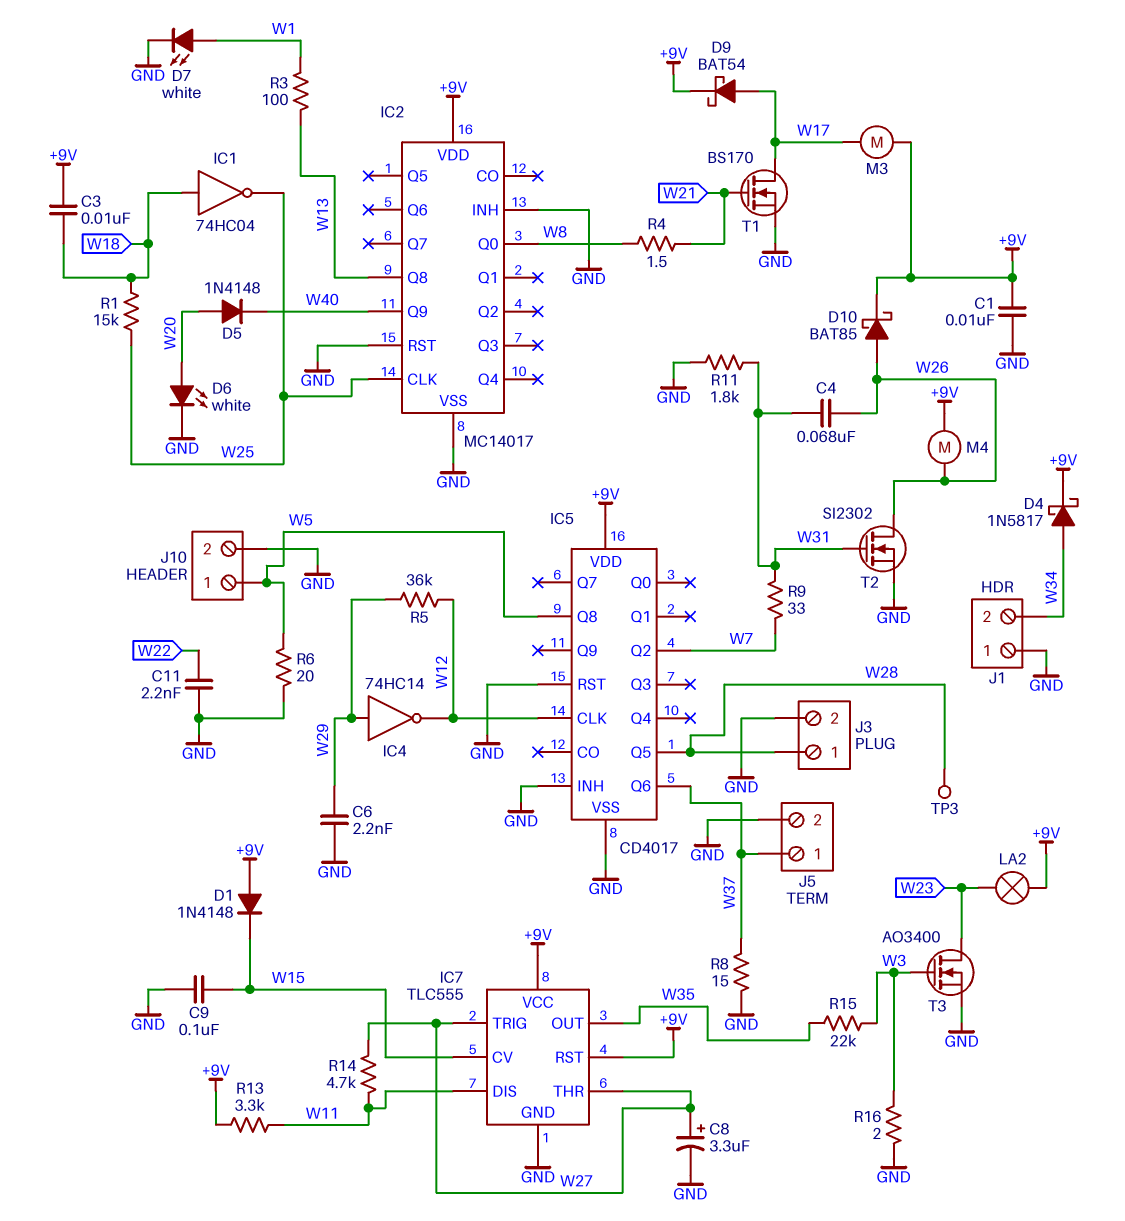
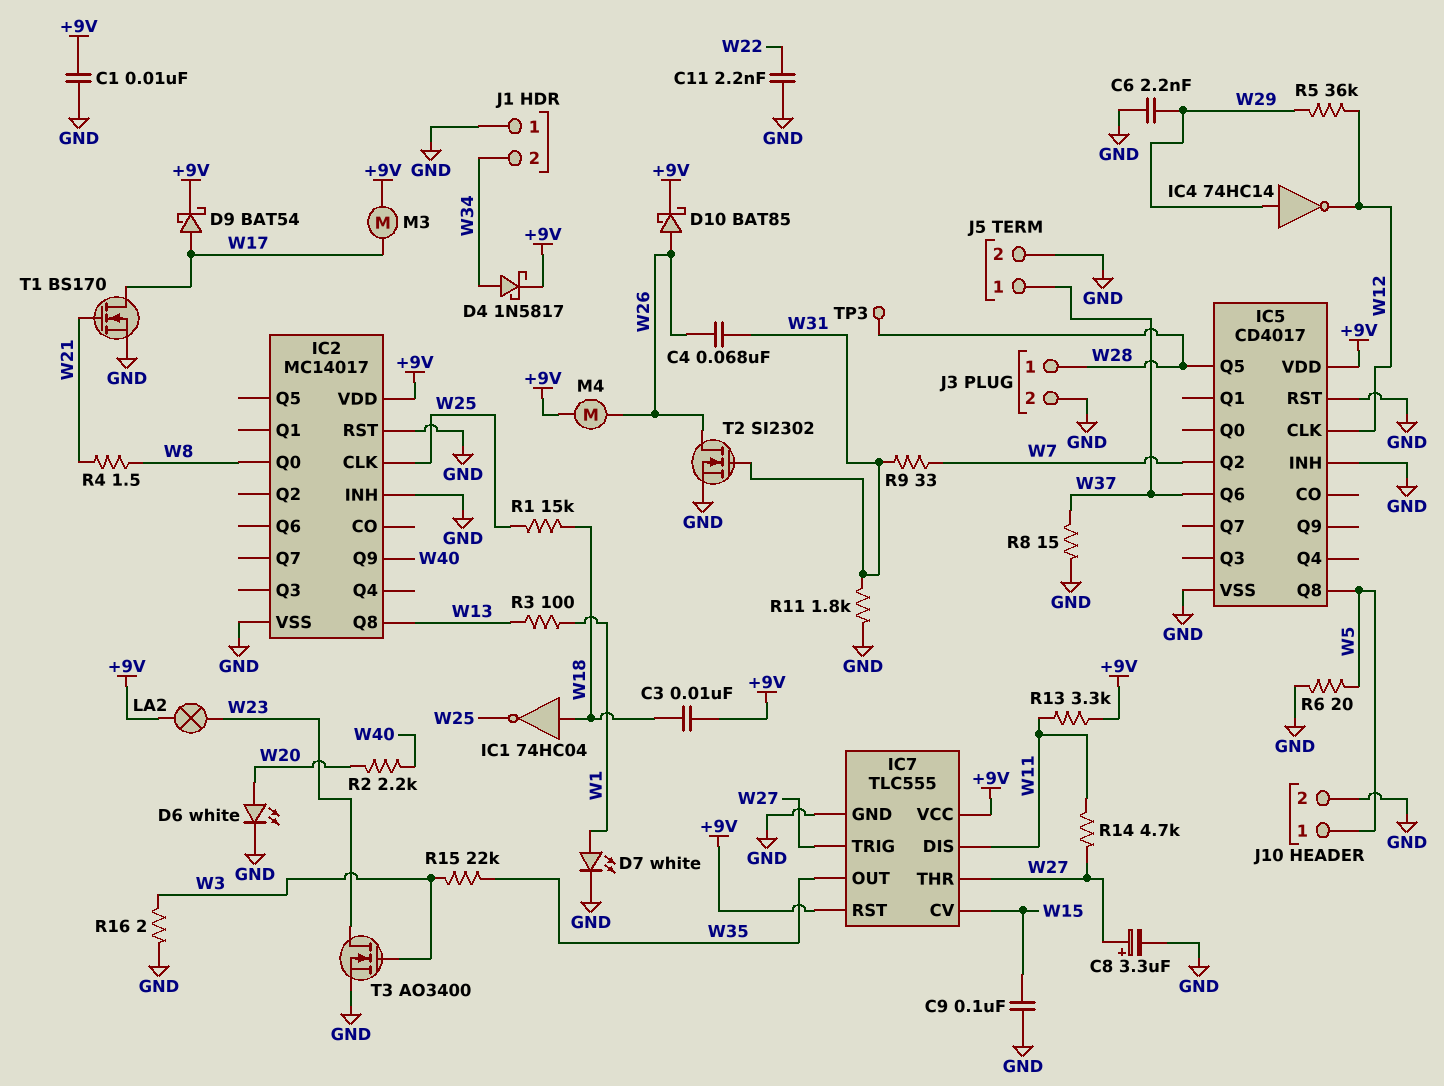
D1: diode 1N4148 (A +9V, K W15) -> none
D5: diode 1N4148 (A W20, K W40) -> none
R2: none -> 2.2k (W20, W40)

